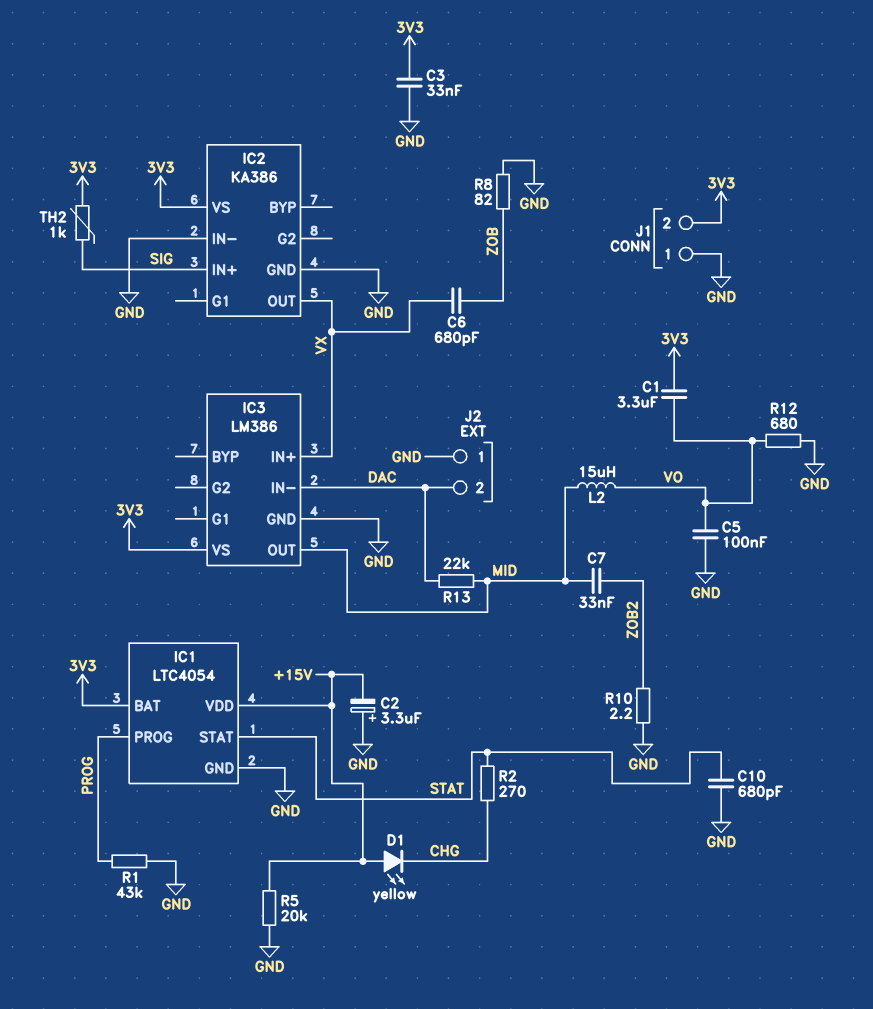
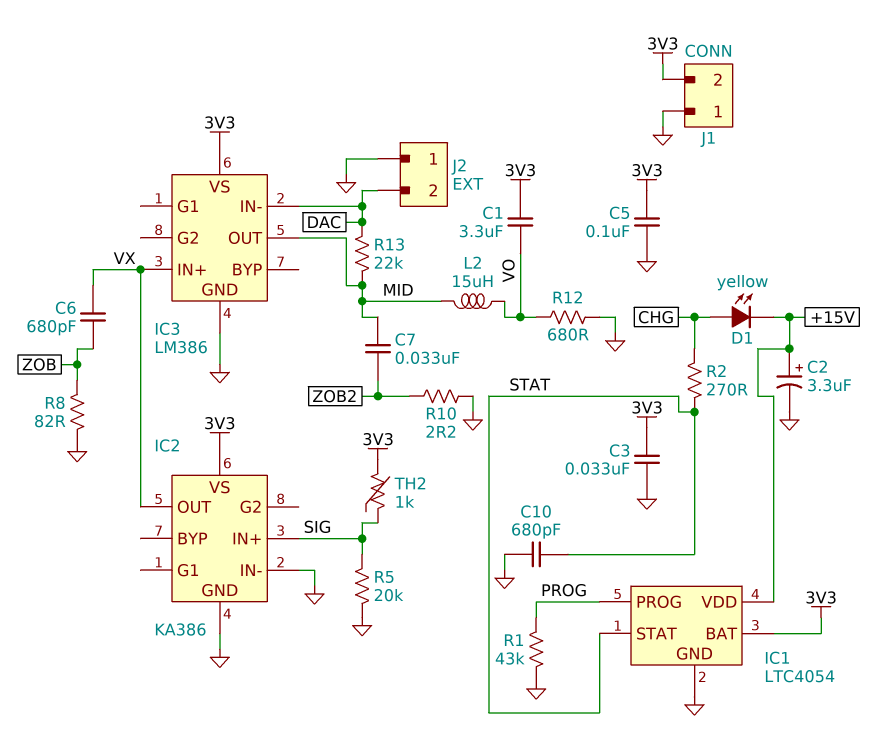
C2: 3.3uF (plus GND, minus +15V) -> 3.3uF (plus +15V, minus GND)
C5: 100nF (GND, VO) -> 100nF (3V3, GND)
D1: LED yellow (A +15V, K CHG) -> LED yellow (A CHG, K +15V)
R5: 20k (+15V, GND) -> 20k (GND, SIG)

